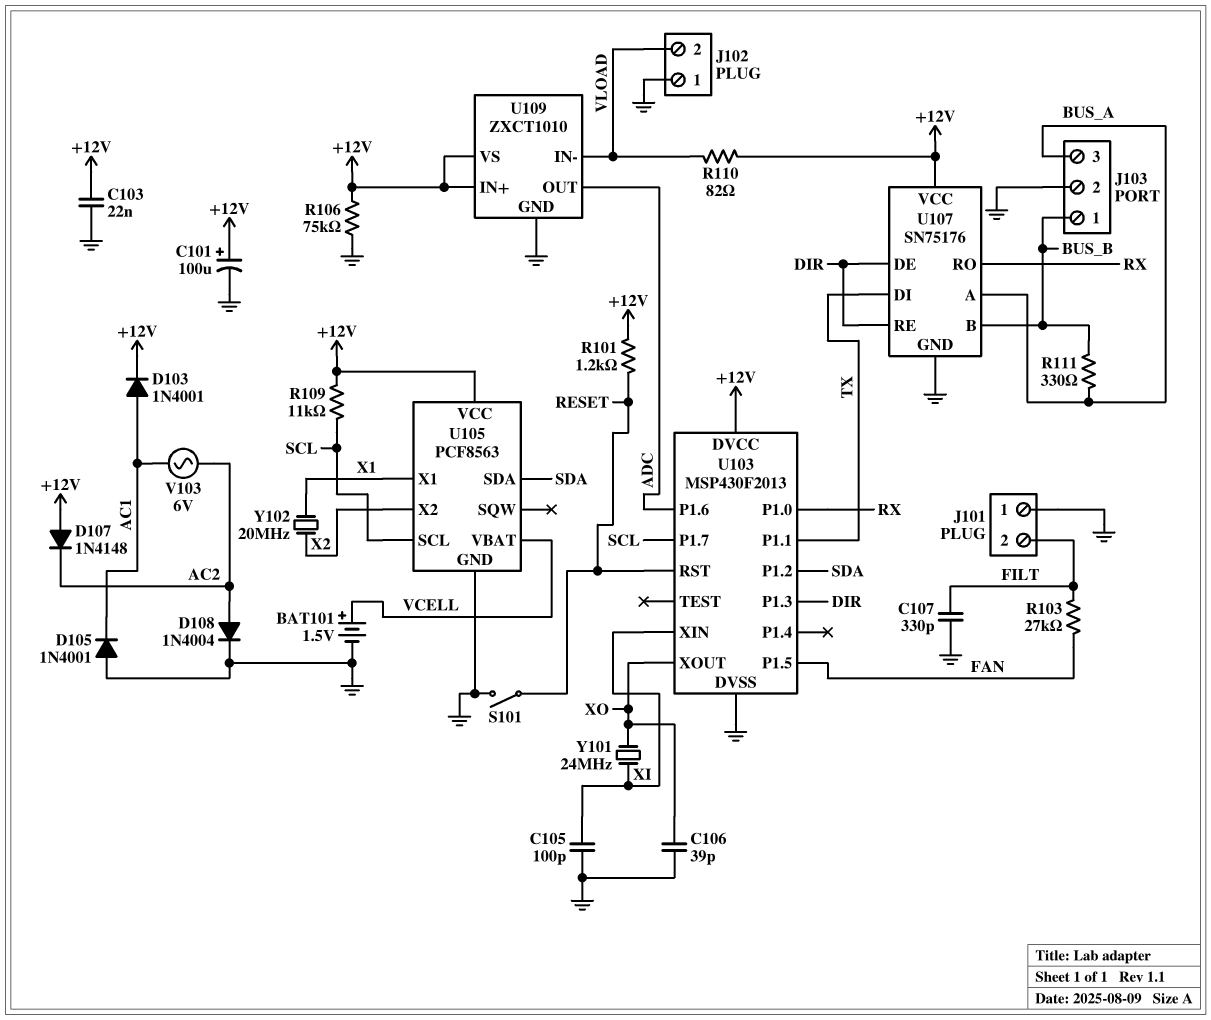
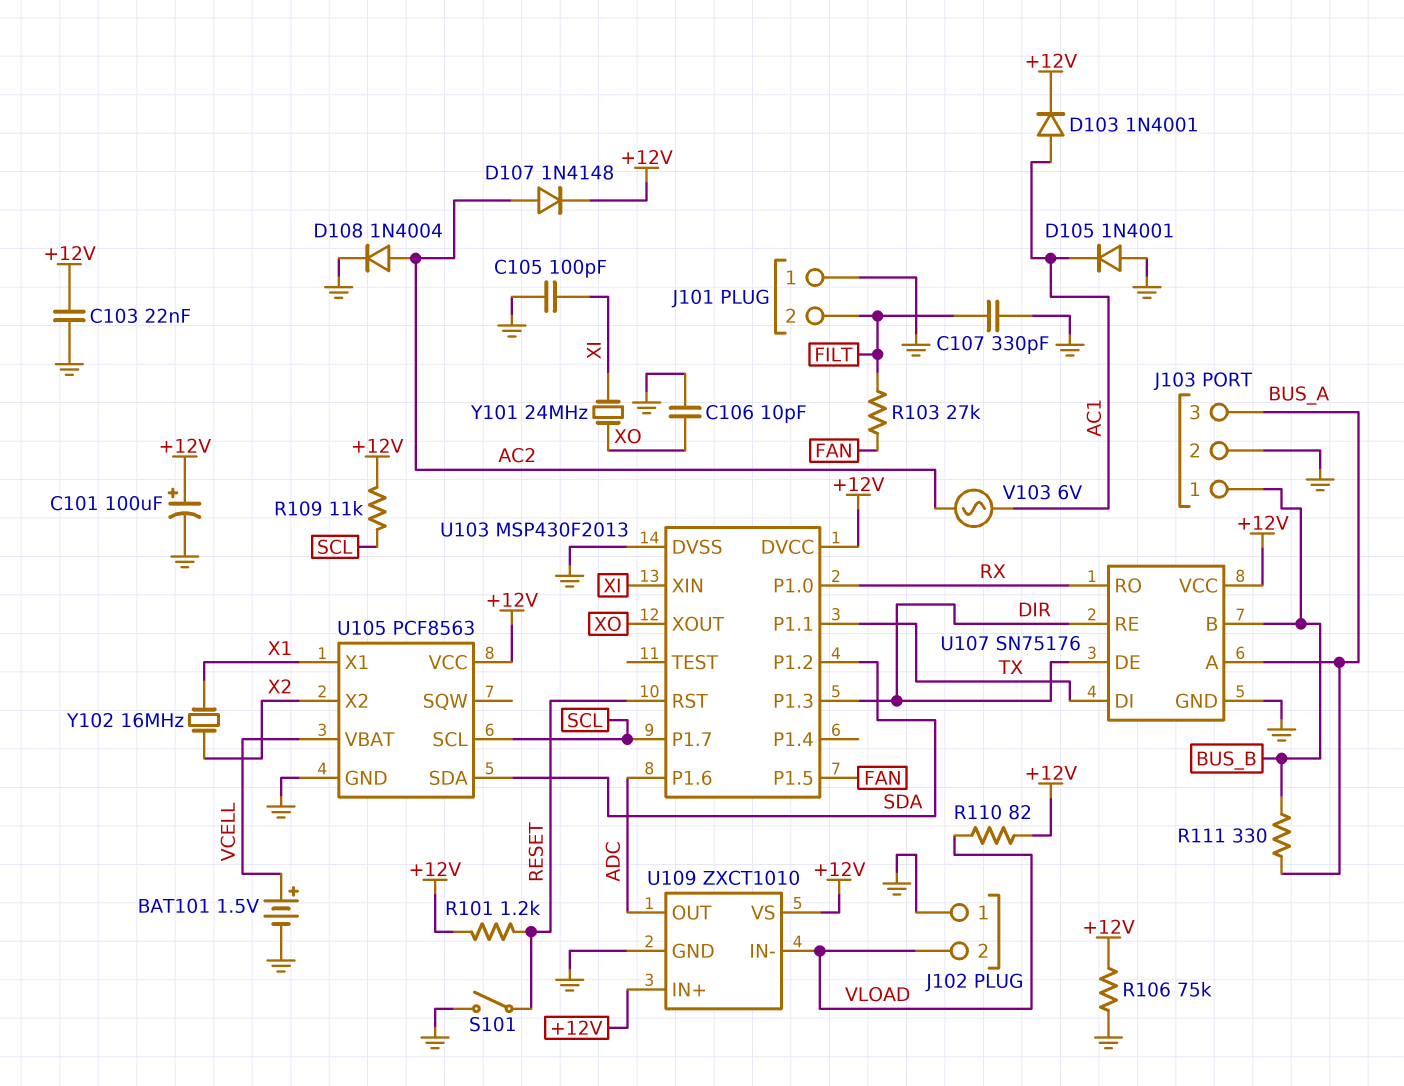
C106: 39pF (GND, XO) -> 10pF (GND, XO)
D107: diode 1N4148 (A +12V, K AC2) -> diode 1N4148 (A AC2, K +12V)
Y102: 20MHz (X1, X2) -> 16MHz (X1, X2)

